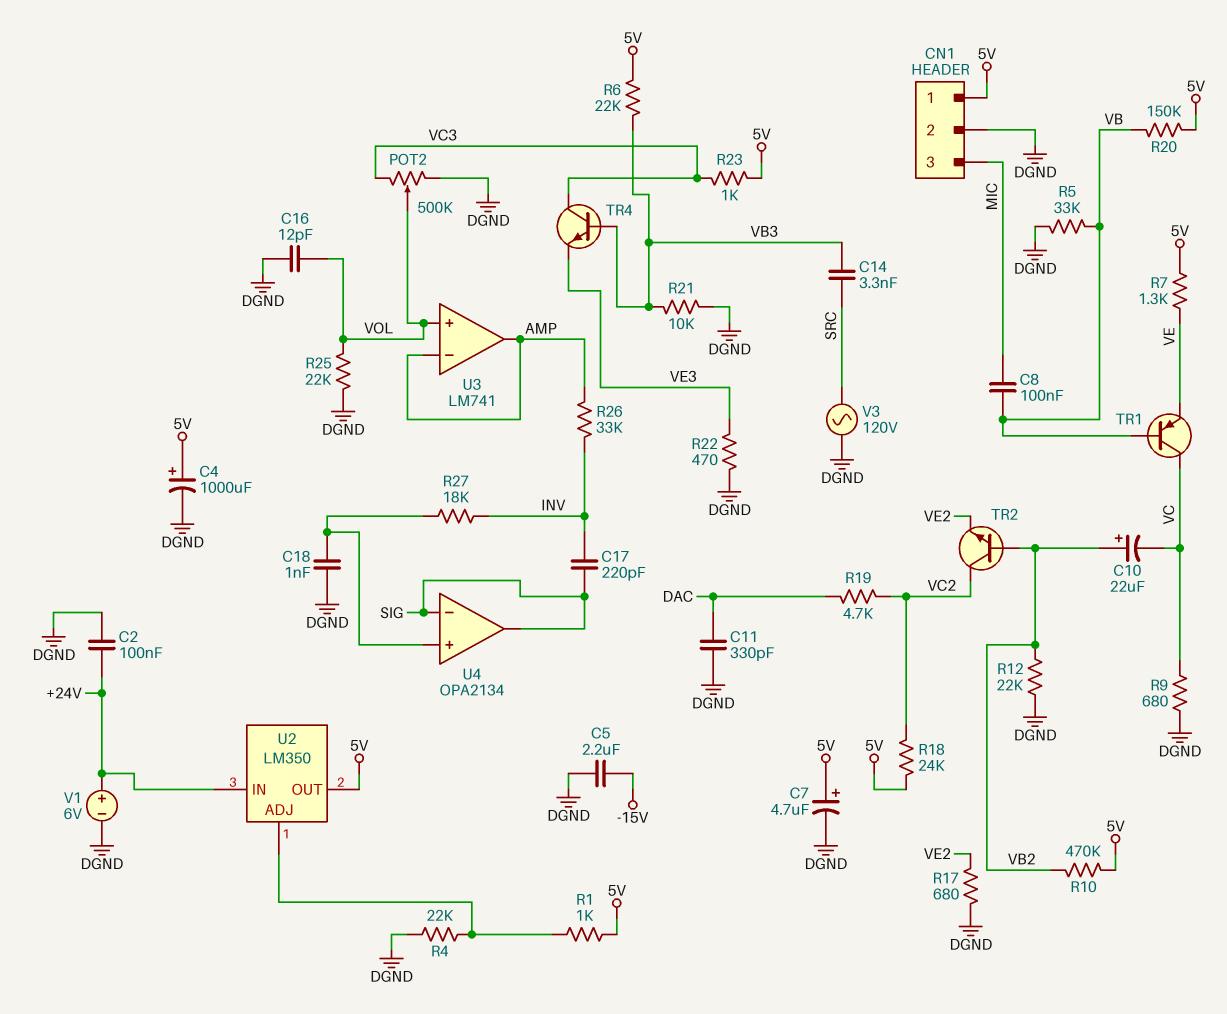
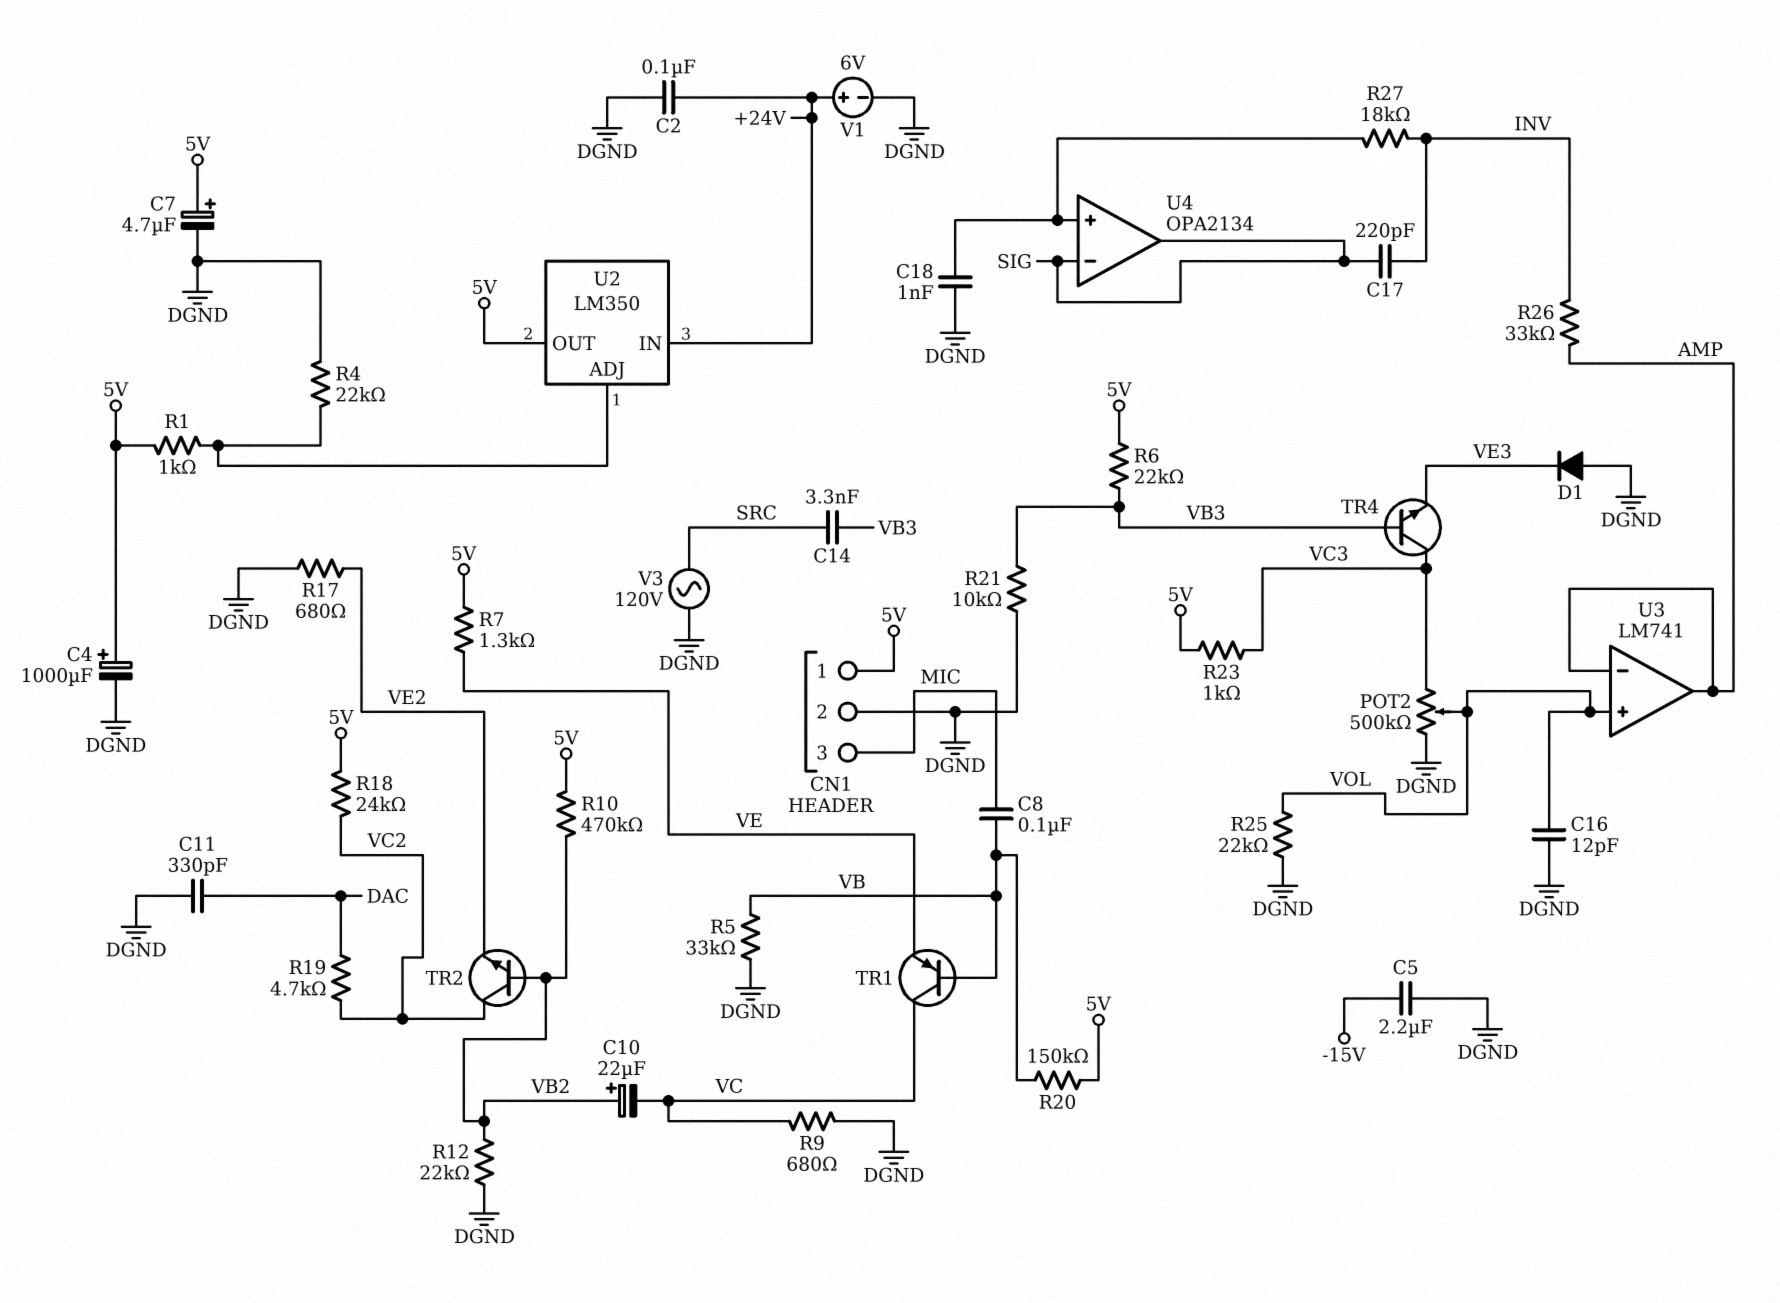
D1: none -> diode (A DGND, K VE3)
R22: 470 (DGND, VE3) -> none

